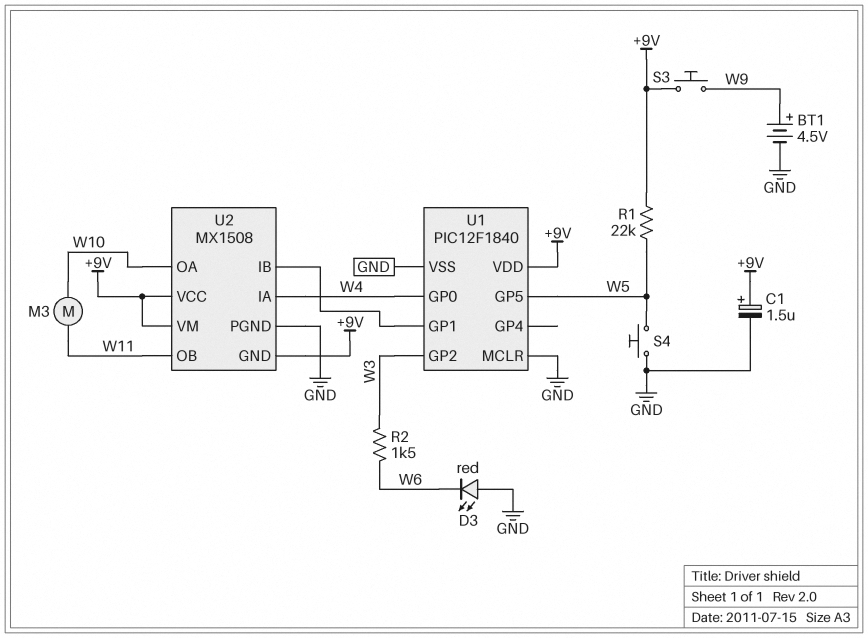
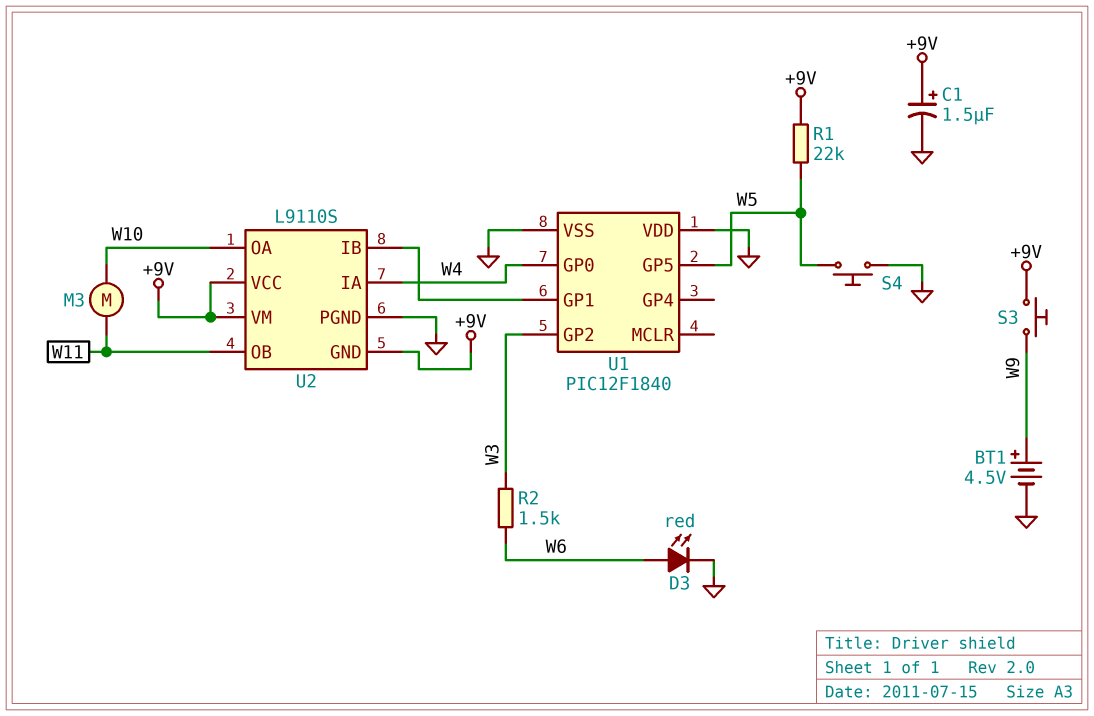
D3: LED red (A GND, K W6) -> LED red (A W6, K GND)
U1 pin MCLR: GND -> none
U1 pin VDD: +9V -> GND
U2: MX1508 -> L9110S

